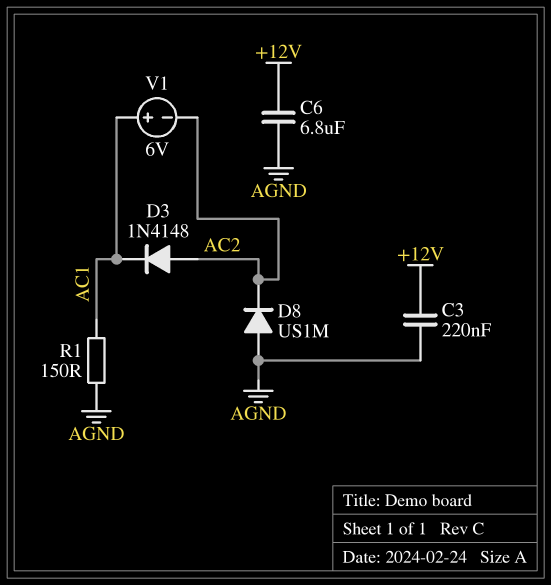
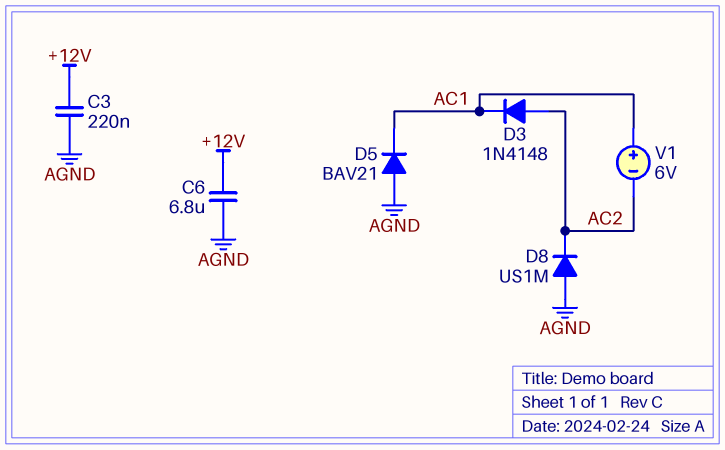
D5: none -> diode BAV21 (A AGND, K AC1)
R1: 150 (AC1, AGND) -> none

